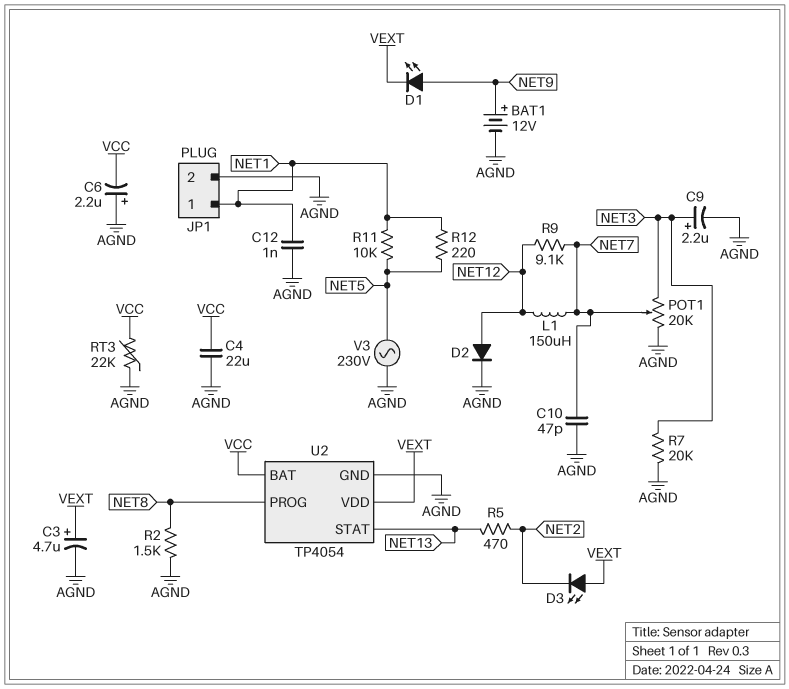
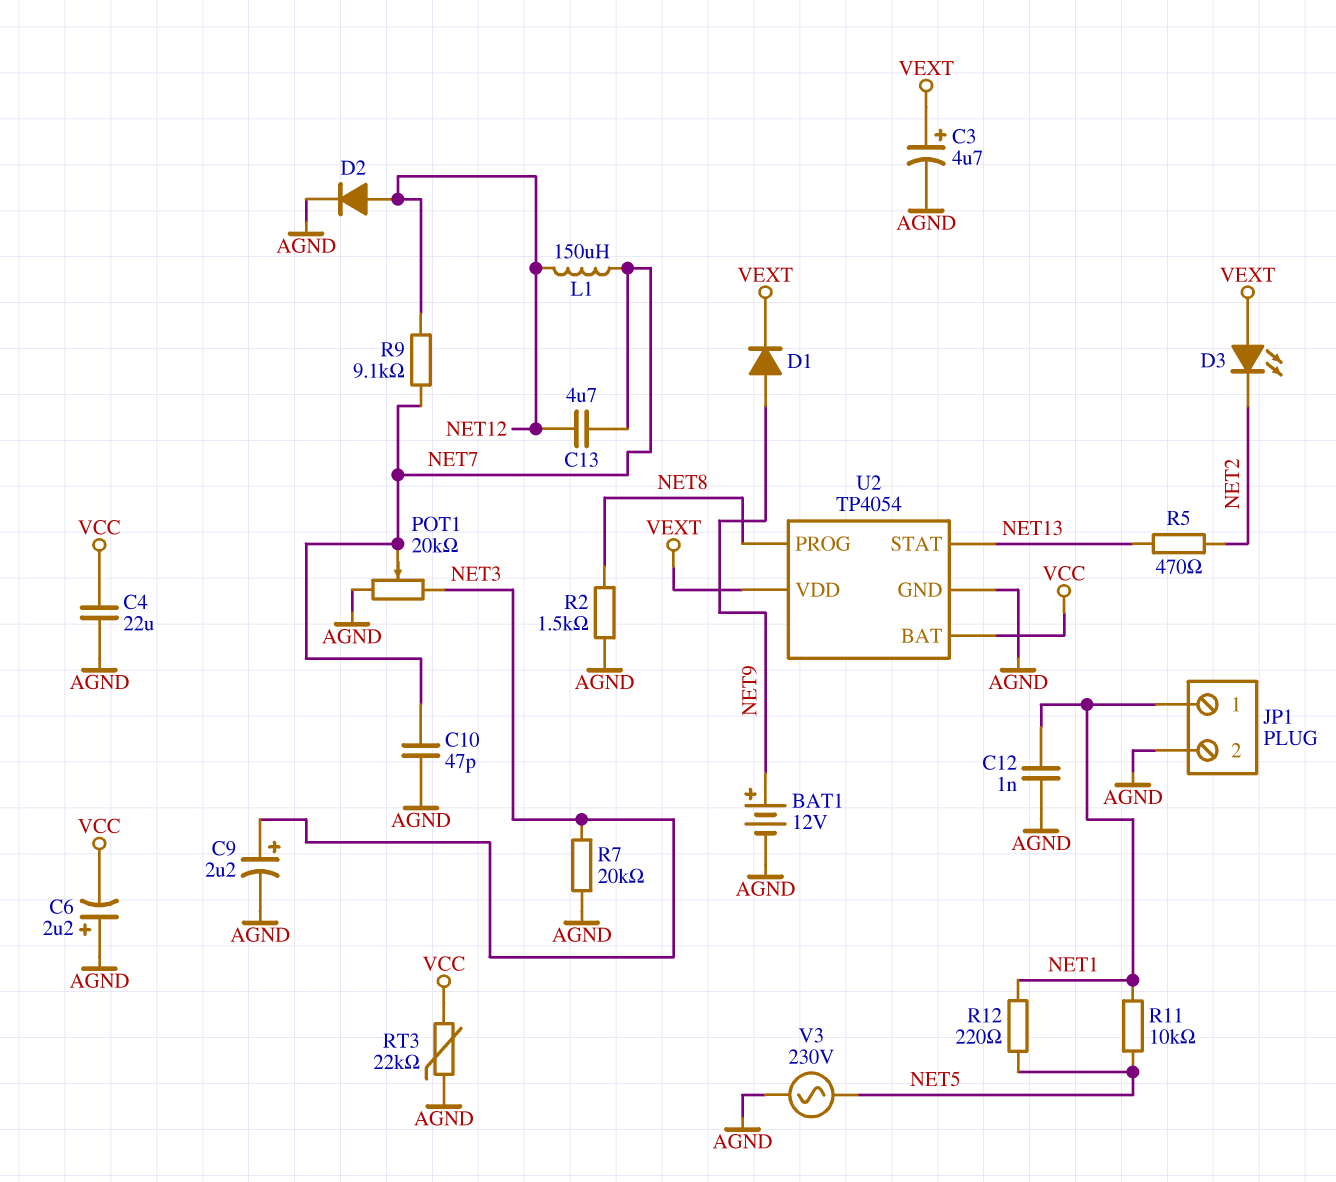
C13: none -> 4.7uF (NET7, NET12)
D1: LED (A NET9, K VEXT) -> diode (A NET9, K VEXT)

